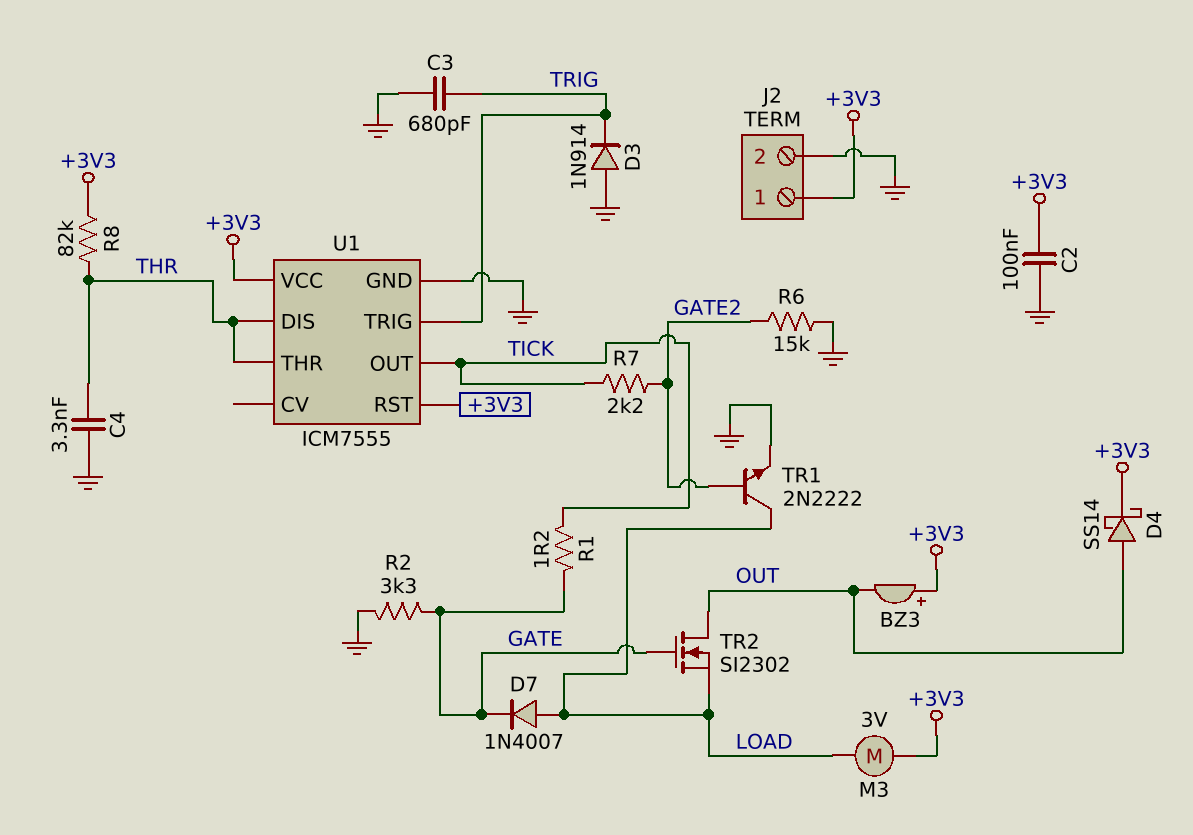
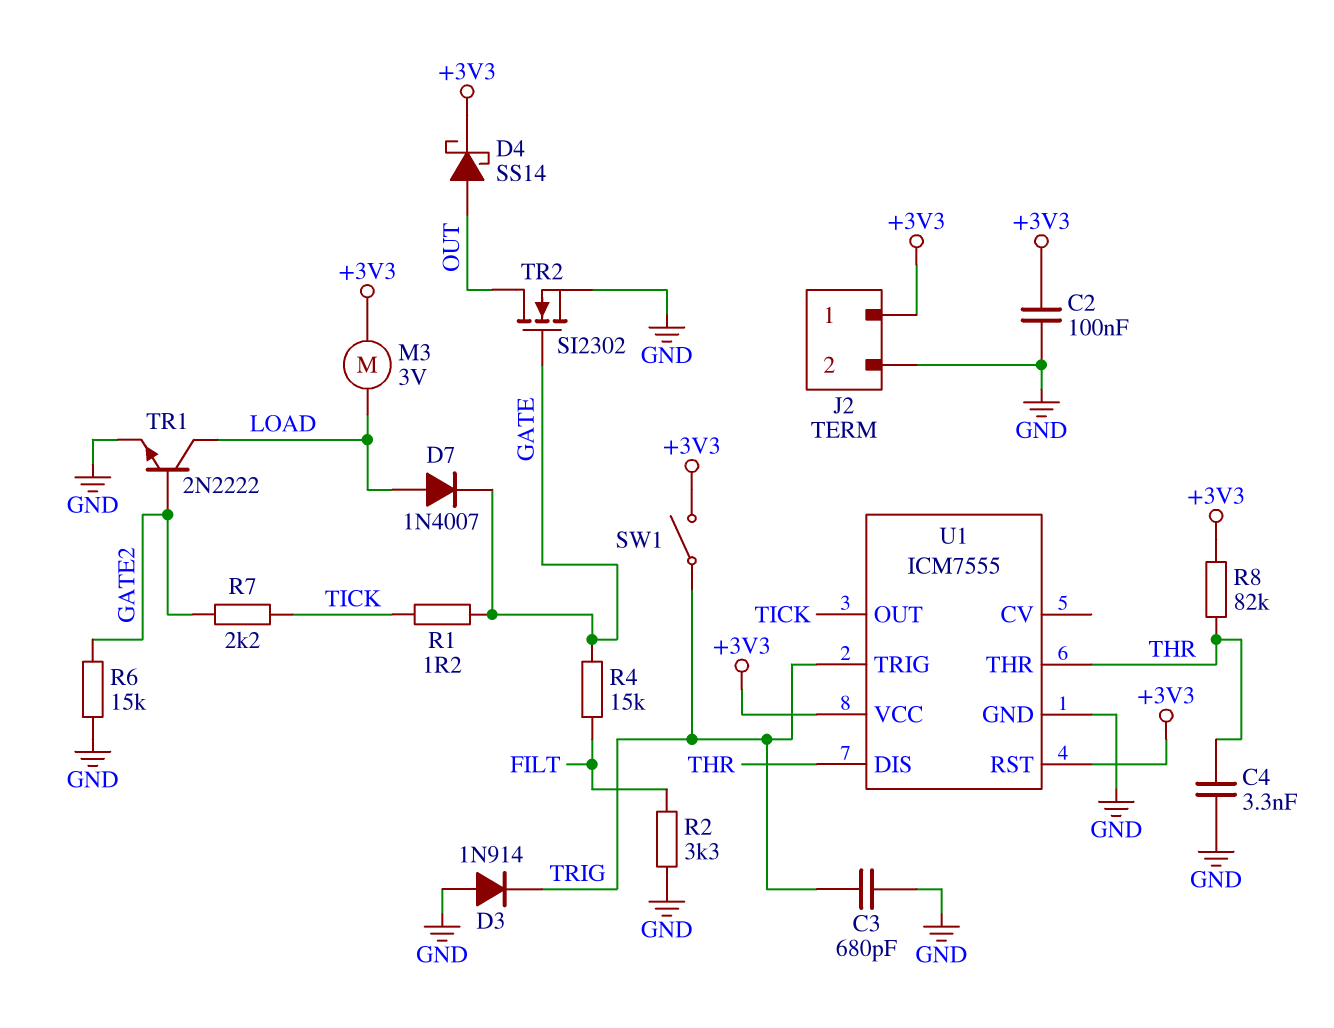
BZ3: buzzer (plus +3V3, minus OUT) -> none
R2: 3.3k (GATE, GND) -> 3.3k (FILT, GND)
R4: none -> 15k (FILT, GATE)
SW1: none -> switch (+3V3, TRIG)
TR2: NMOS SI2302 (G GATE, D OUT, S LOAD) -> NMOS SI2302 (G GATE, D OUT, S GND)

